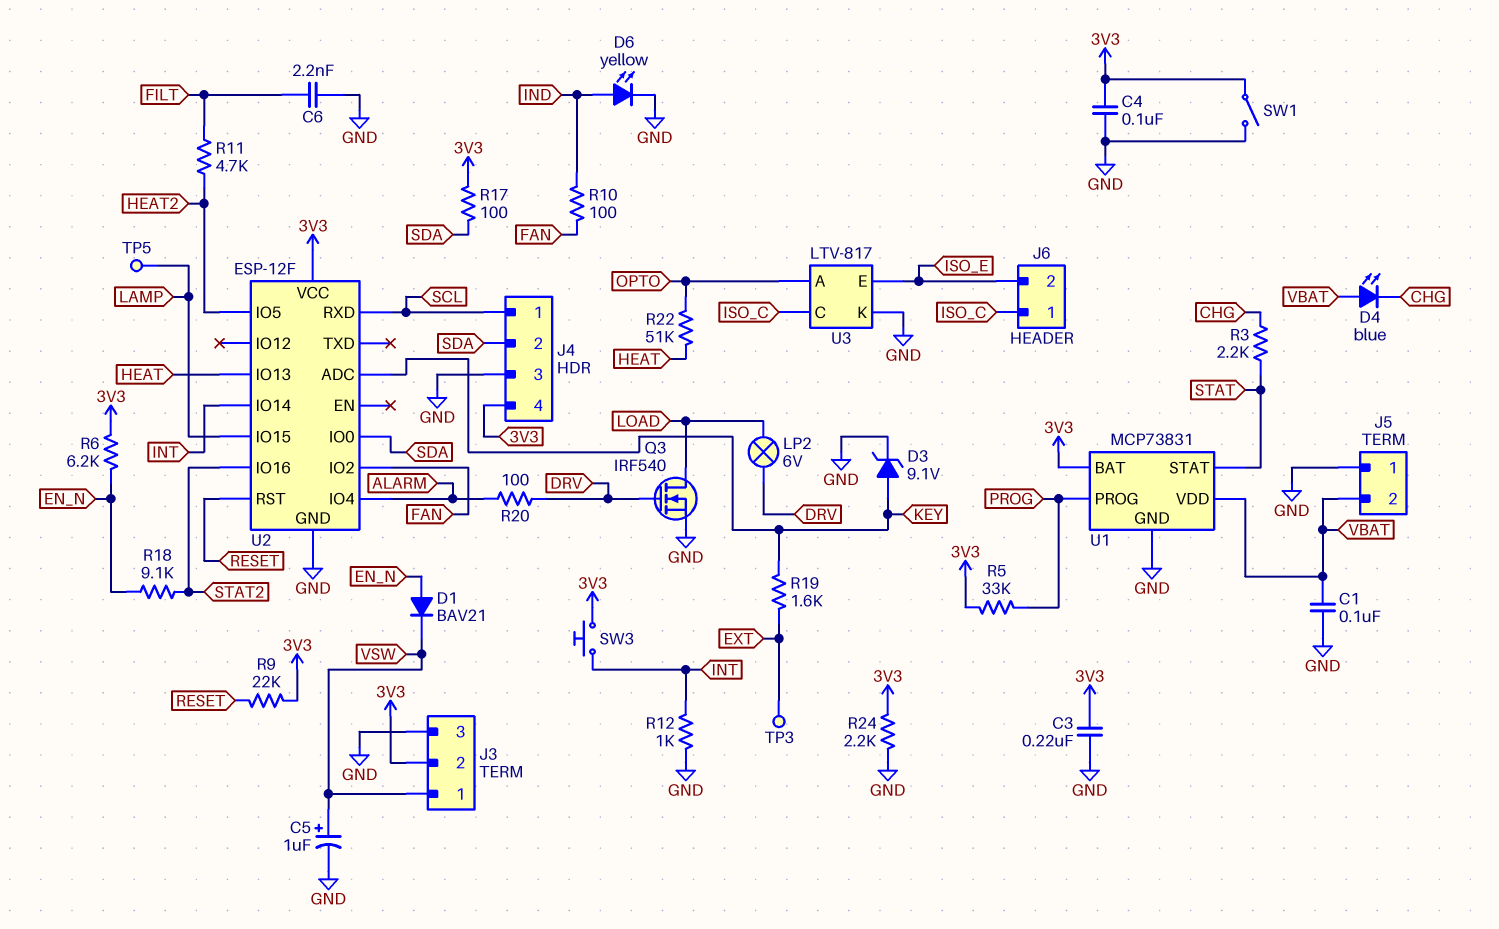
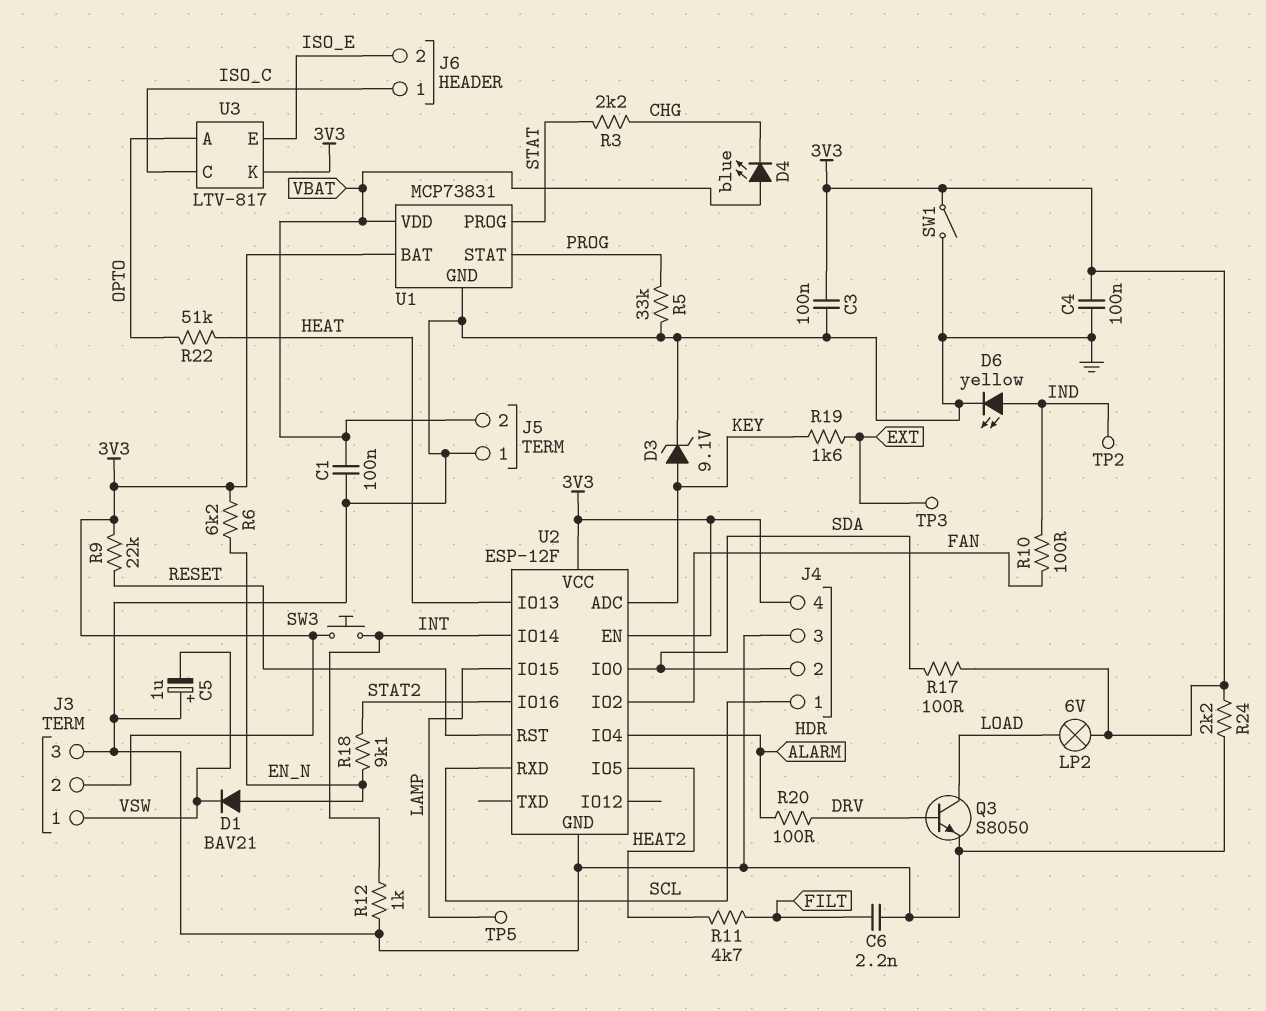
C3: 220nF (3V3, GND) -> 100nF (3V3, GND)
C5: 1uF (plus VSW, minus GND) -> 1uF (plus GND, minus VSW)
LP2: lamp 6V (DRV, LOAD) -> lamp 6V (3V3, LOAD)
Q3: NMOS IRF540 (G DRV, D LOAD, S GND) -> NPN S8050 (B DRV, C LOAD, E GND)
R5: 33k (3V3, PROG) -> 33k (GND, PROG)
TP2: none -> test point (IND)
U1 pin PROG: PROG -> STAT
U1 pin STAT: STAT -> PROG
U2 pin EN: none -> 3V3
U3 pin K: GND -> 3V3

